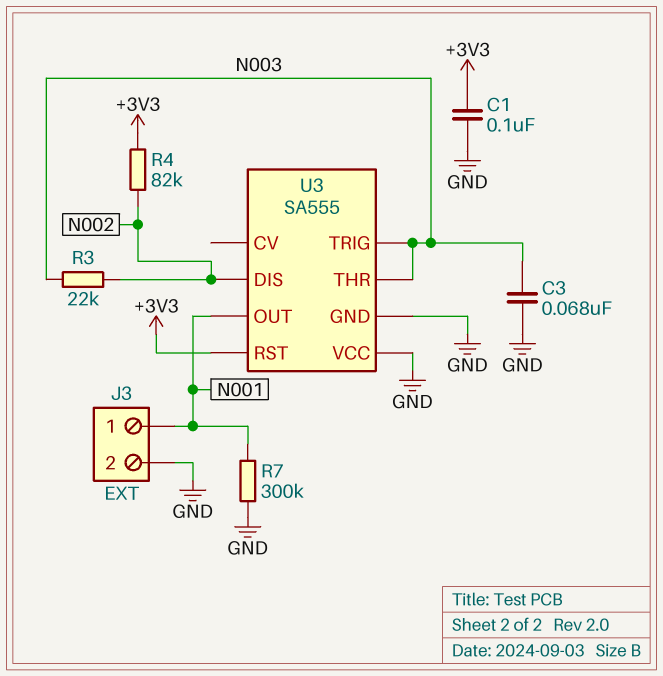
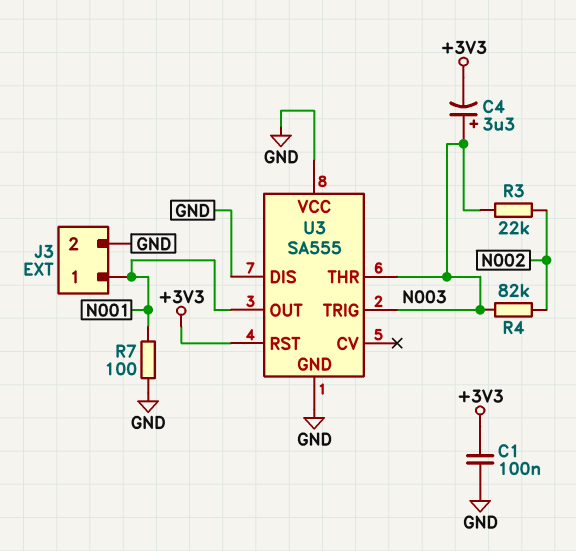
C3: 68nF (GND, N003) -> none
C4: none -> 3.3uF (plus N003, minus +3V3)
R4: 82k (+3V3, N002) -> 82k (N002, N003)
R7: 300k (GND, N001) -> 100 (GND, N001)
U3 pin DIS: N002 -> GND

